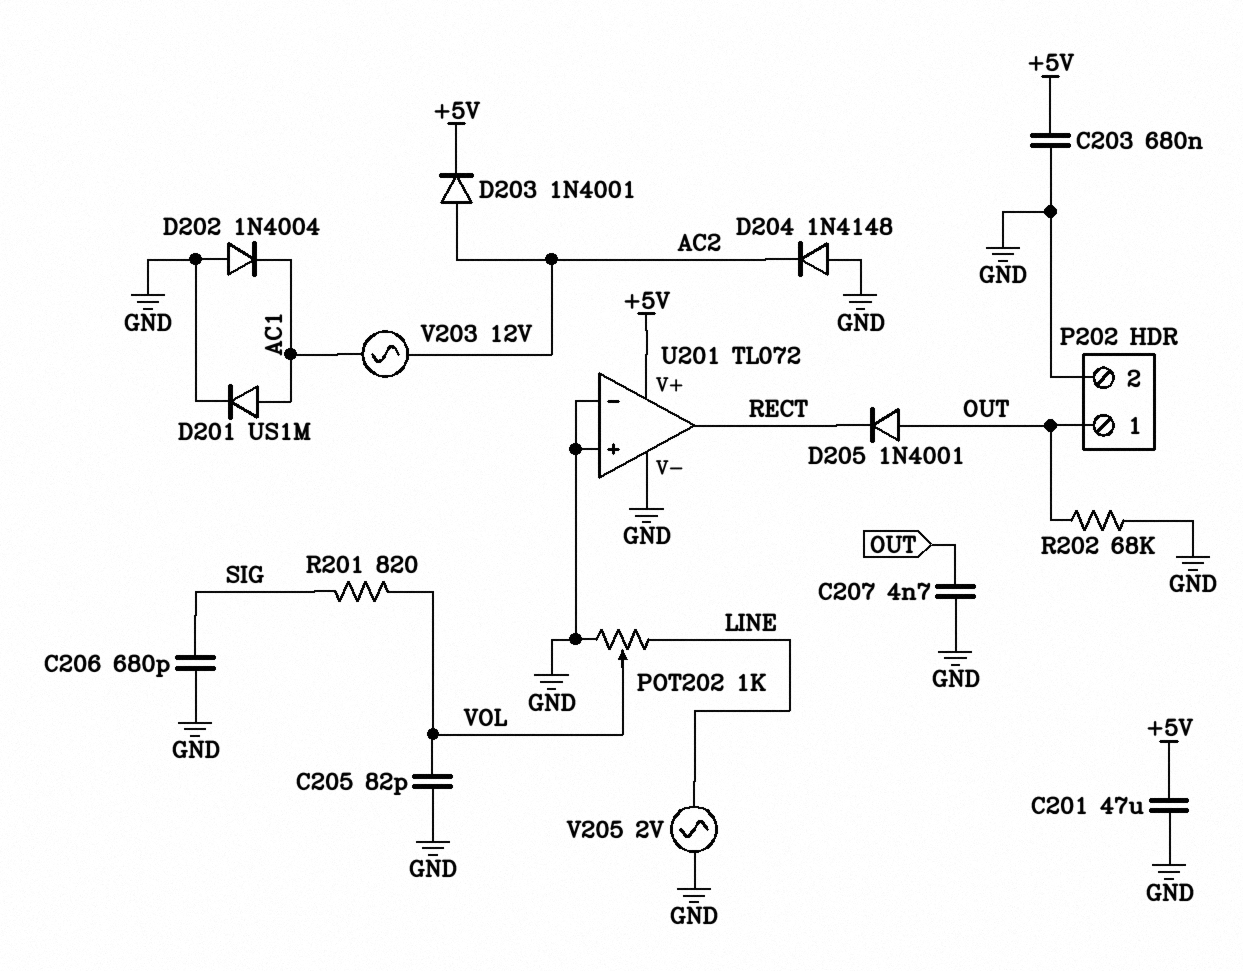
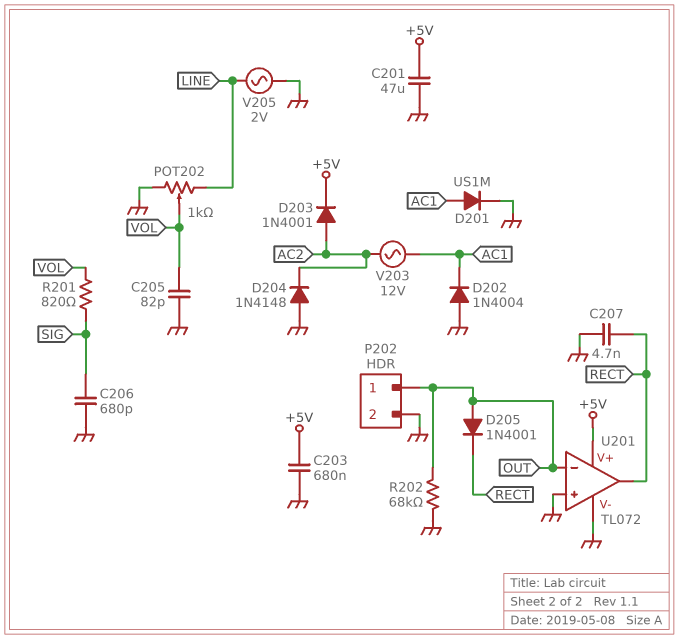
C207: 4.7nF (GND, OUT) -> 4.7nF (GND, RECT)
U201 pin in-: GND -> OUT

